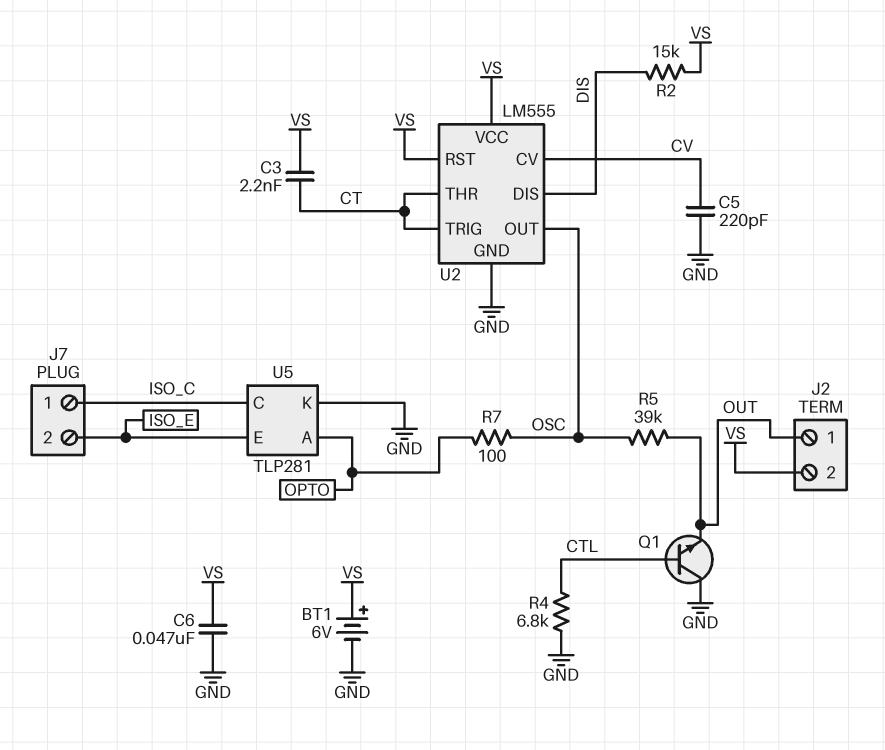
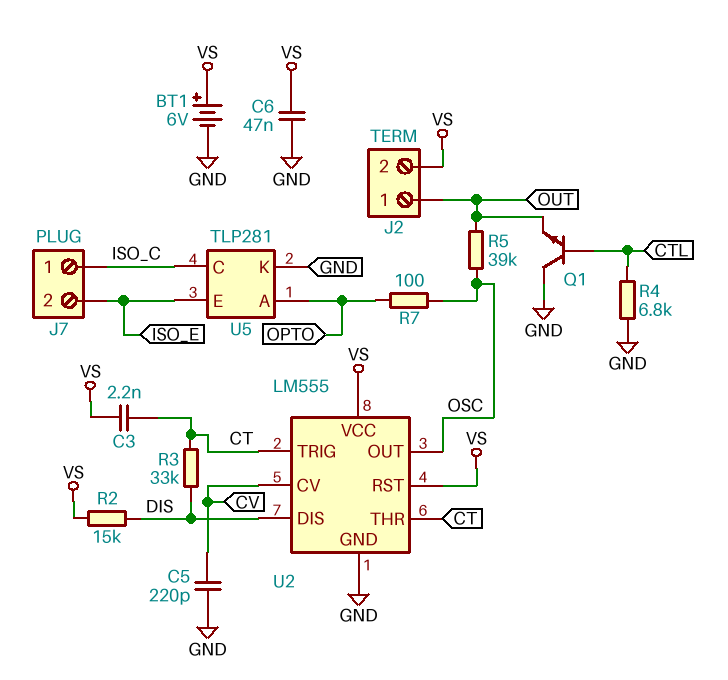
R3: none -> 33k (CT, DIS)

